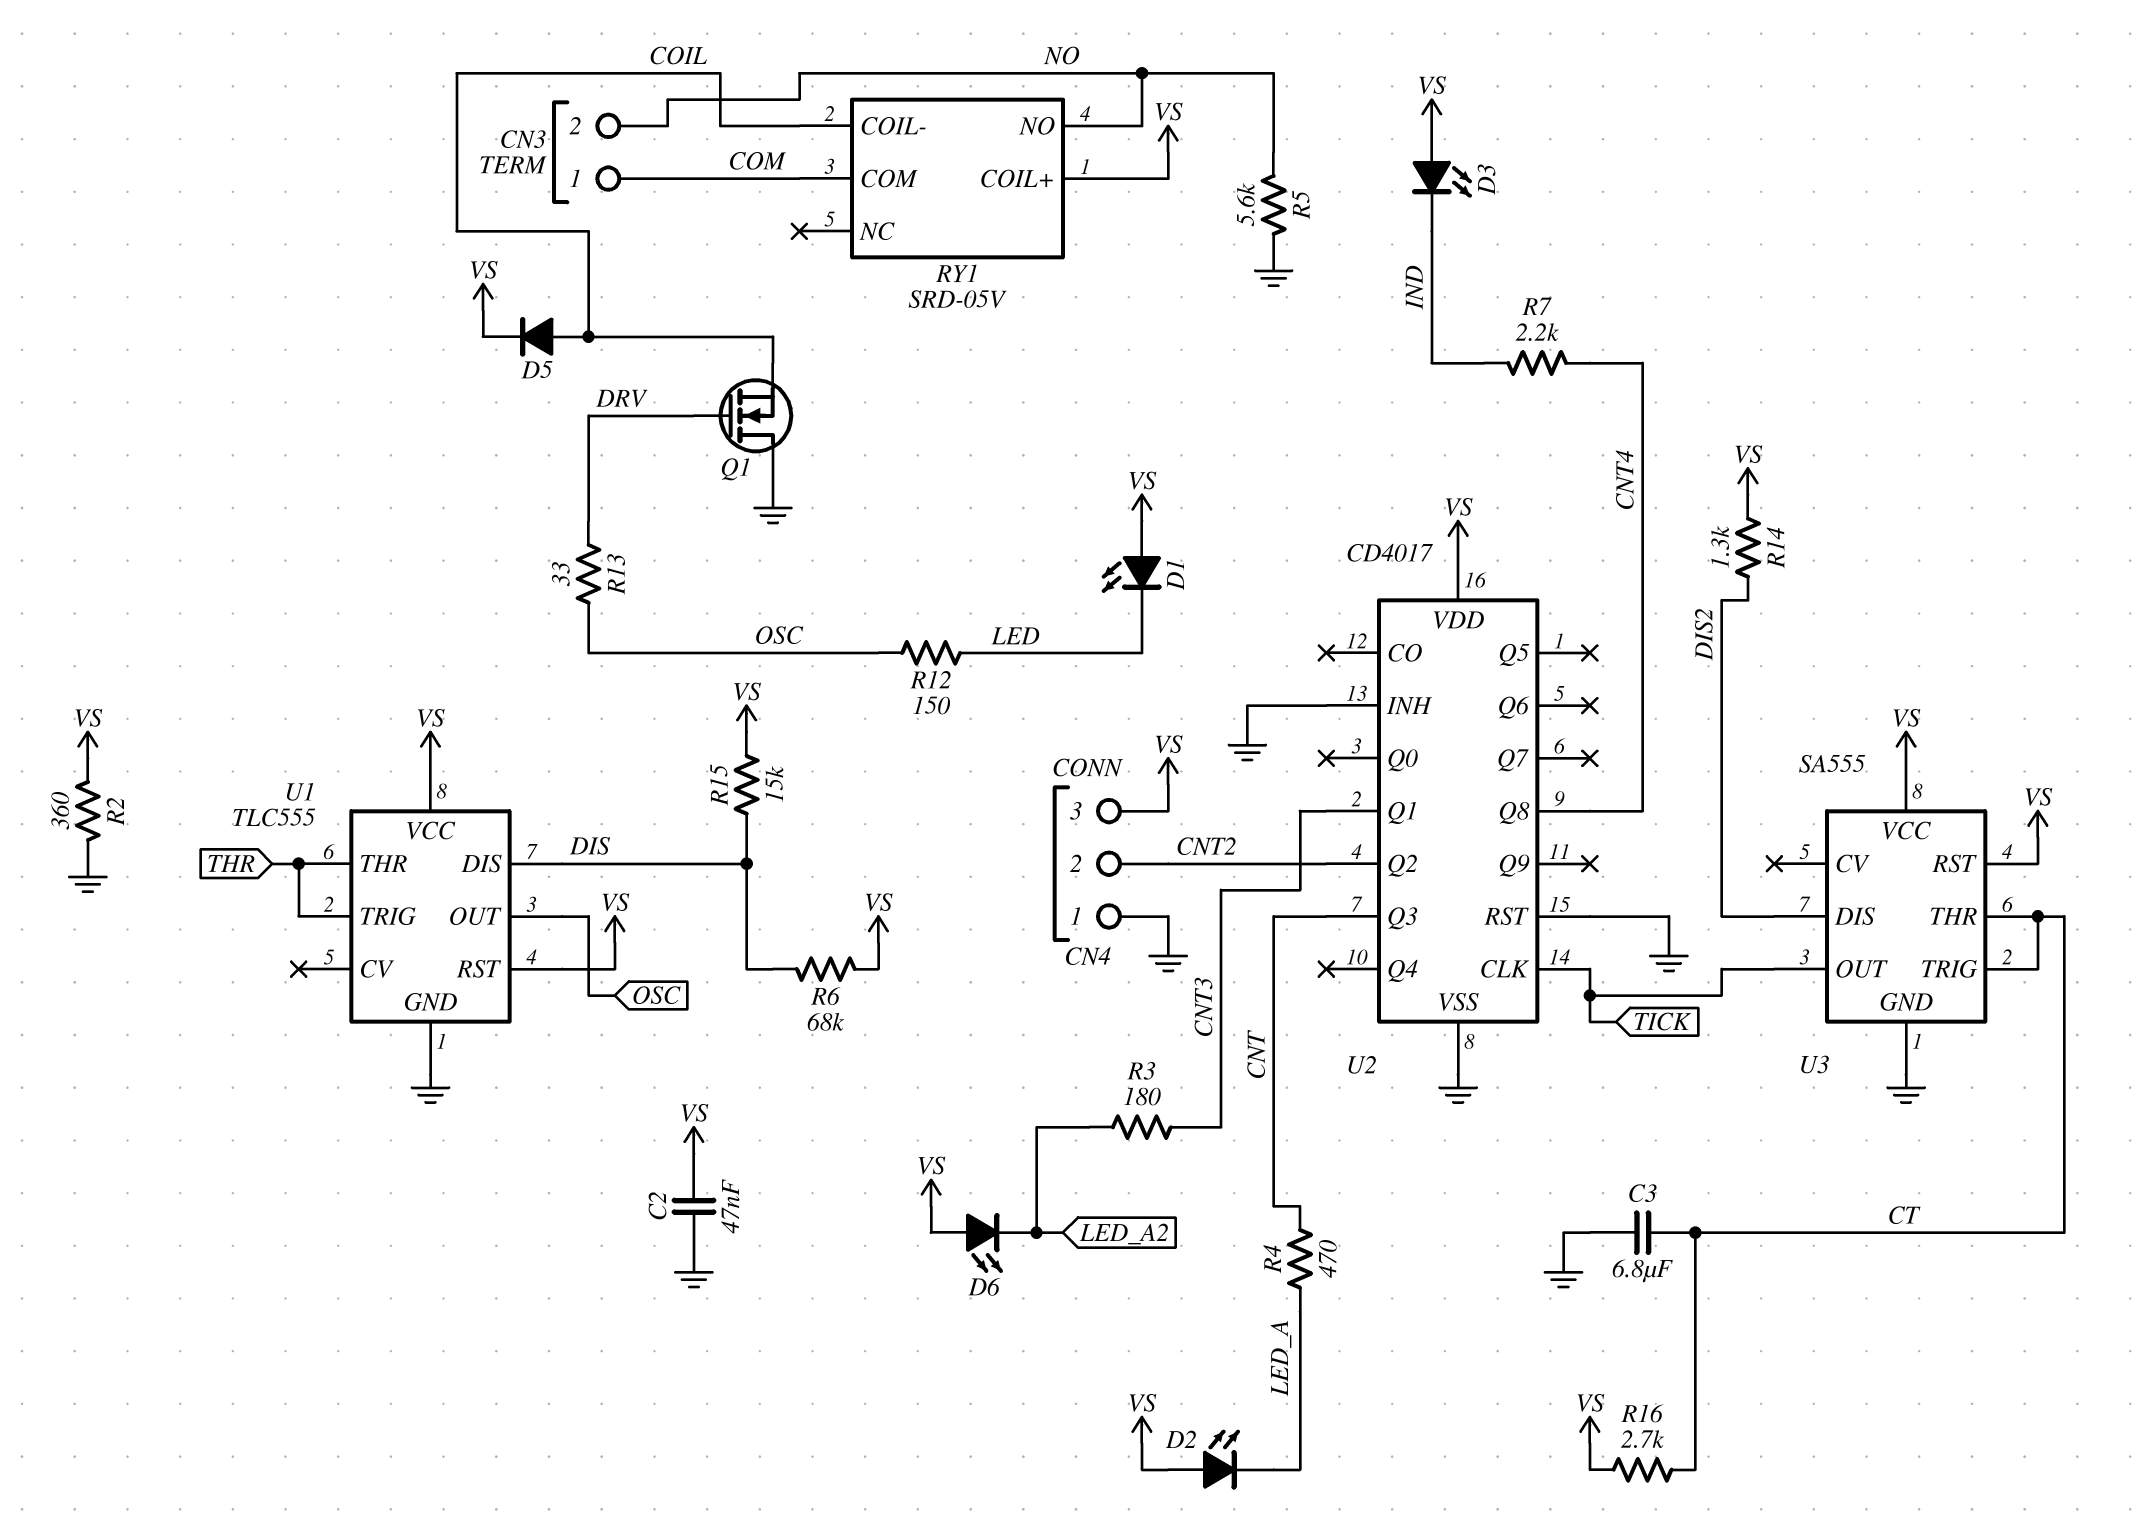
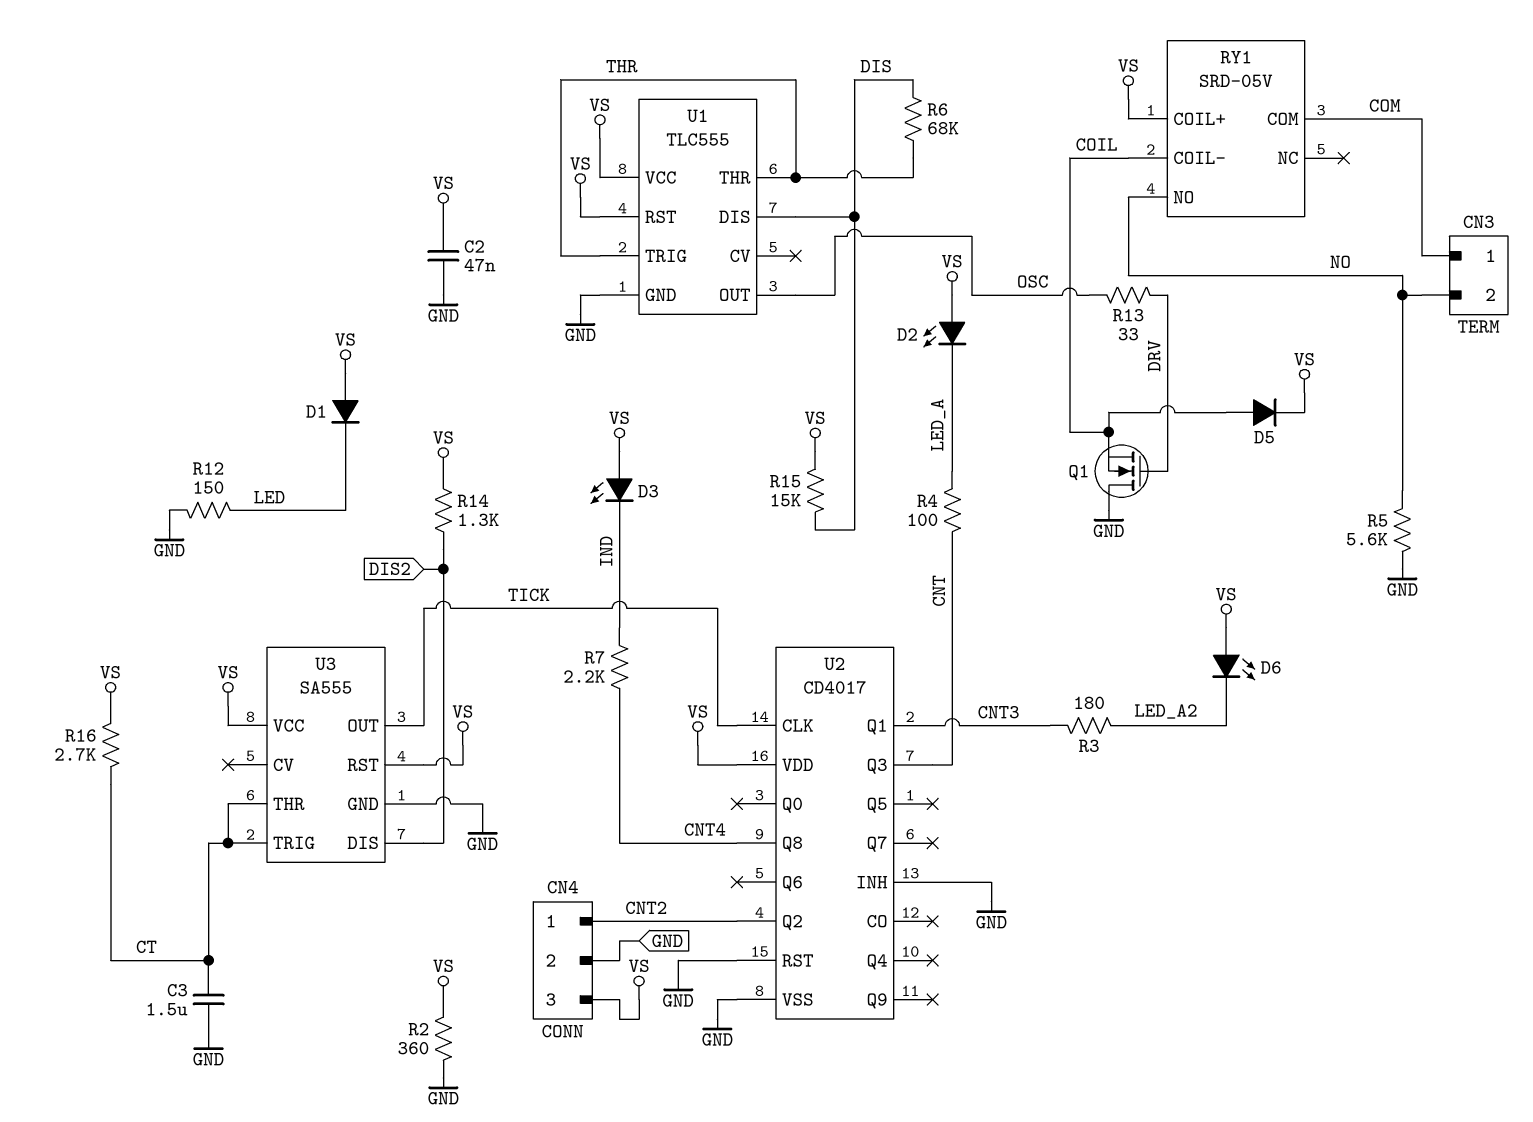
C3: 6.8uF (CT, GND) -> 1.5uF (CT, GND)
CN4 pin 1: GND -> CNT2
CN4 pin 2: CNT2 -> GND
D1: LED (A VS, K LED) -> diode (A VS, K LED)
R4: 470 (CNT, LED_A) -> 100 (CNT, LED_A)
R6: 68k (DIS, VS) -> 68k (DIS, THR)
R12: 150 (LED, OSC) -> 150 (GND, LED)

